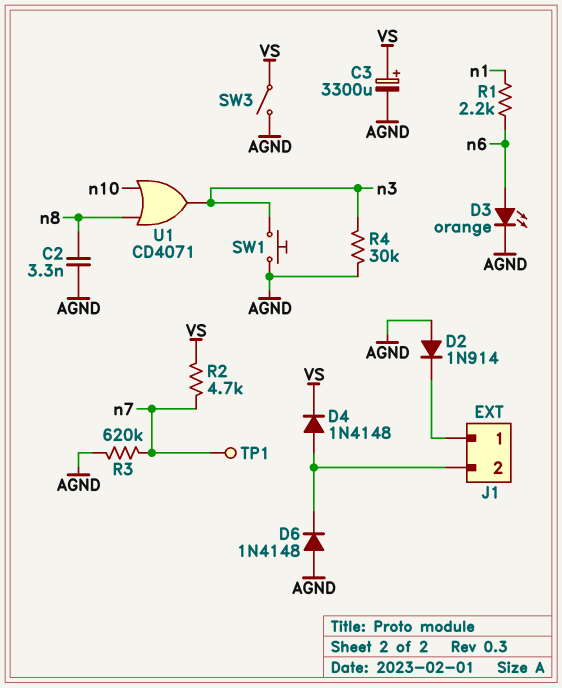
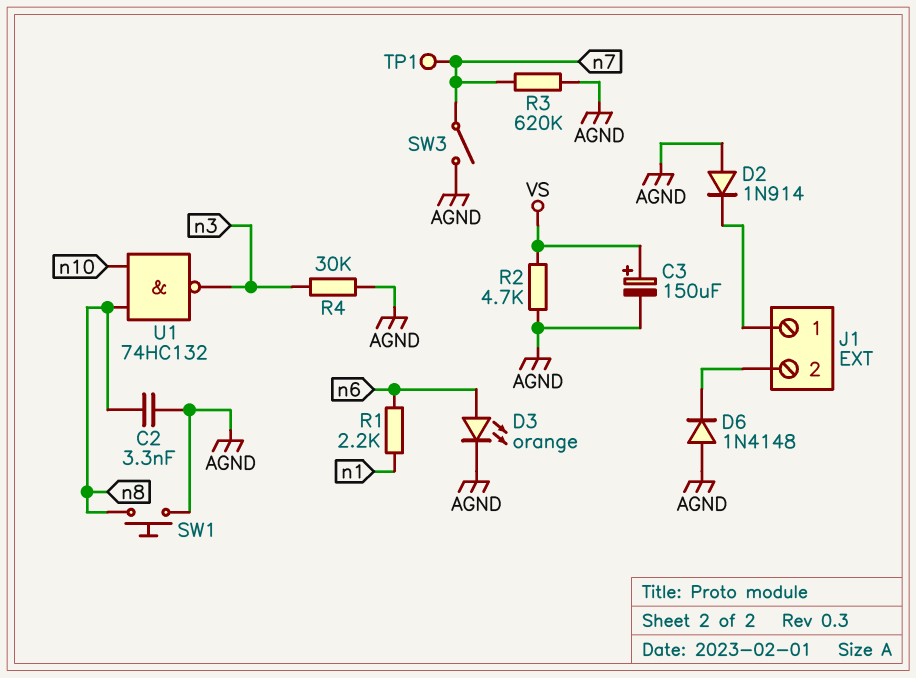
C3: 3300uF (plus VS, minus AGND) -> 150uF (plus VS, minus AGND)
D4: diode 1N4148 (A J1/2, K VS) -> none
R2: 4.7k (VS, n7) -> 4.7k (AGND, VS)
SW1: button (AGND, n3) -> button (AGND, n8)
SW3: switch (AGND, VS) -> switch (AGND, n7)
U1: OR CD4071 (in n8, in n10, out n3) -> NAND 74HC132 (in n8, in n10, out n3)

